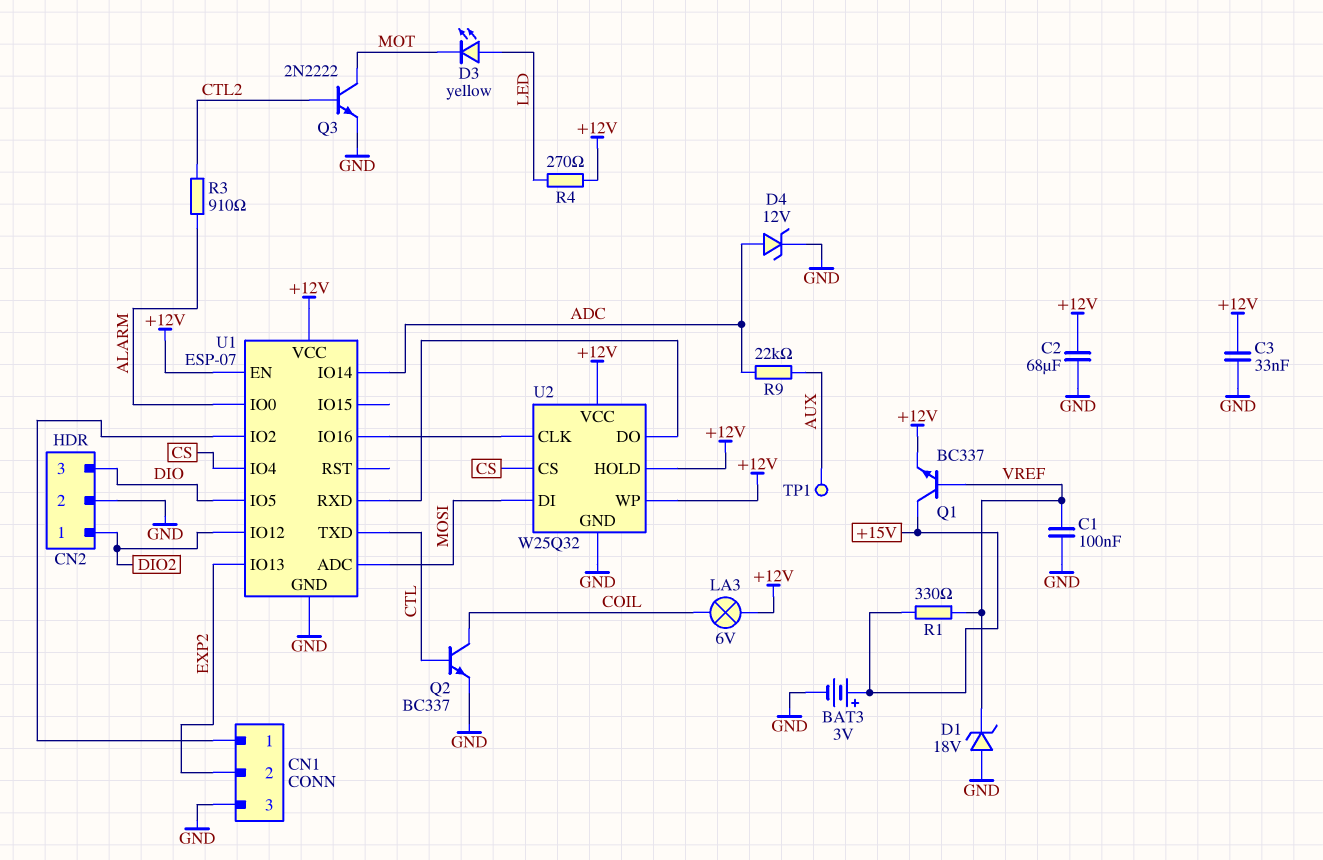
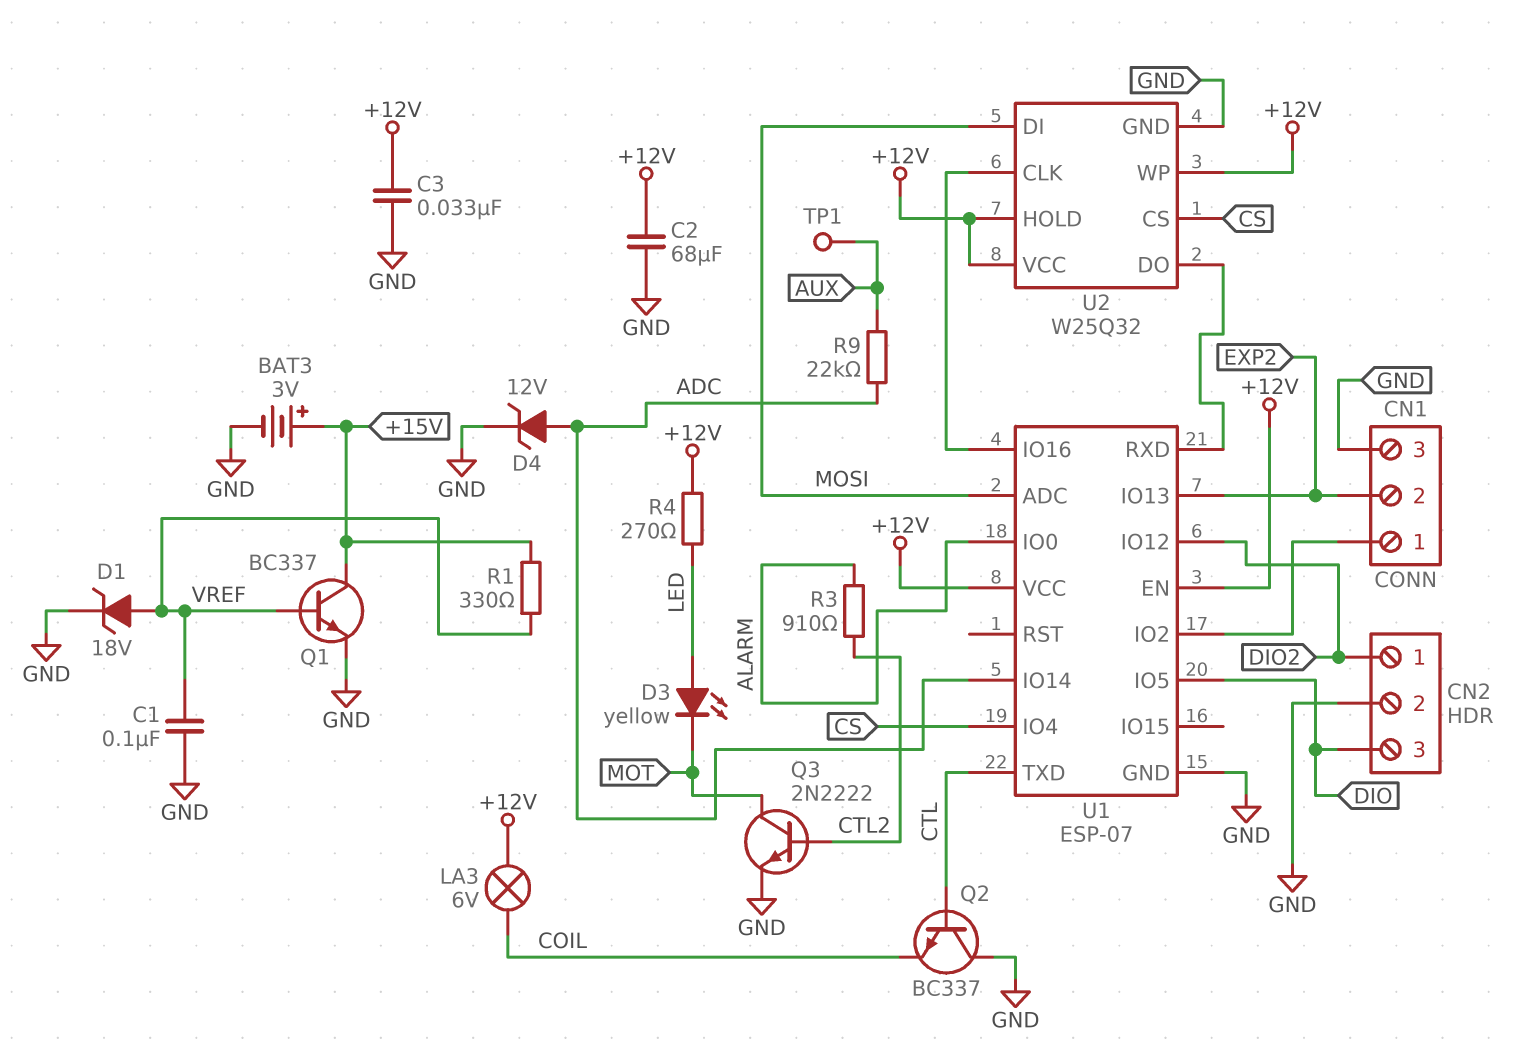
D1: zener 18V (A GND, K VREF) -> zener 18V (A VREF, K GND)
Q1: NPN BC337 (B VREF, C +15V, E +12V) -> NPN BC337 (B VREF, C +15V, E GND)
Q2: NPN BC337 (B CTL, C COIL, E GND) -> NPN BC337 (B CTL, C GND, E COIL)

